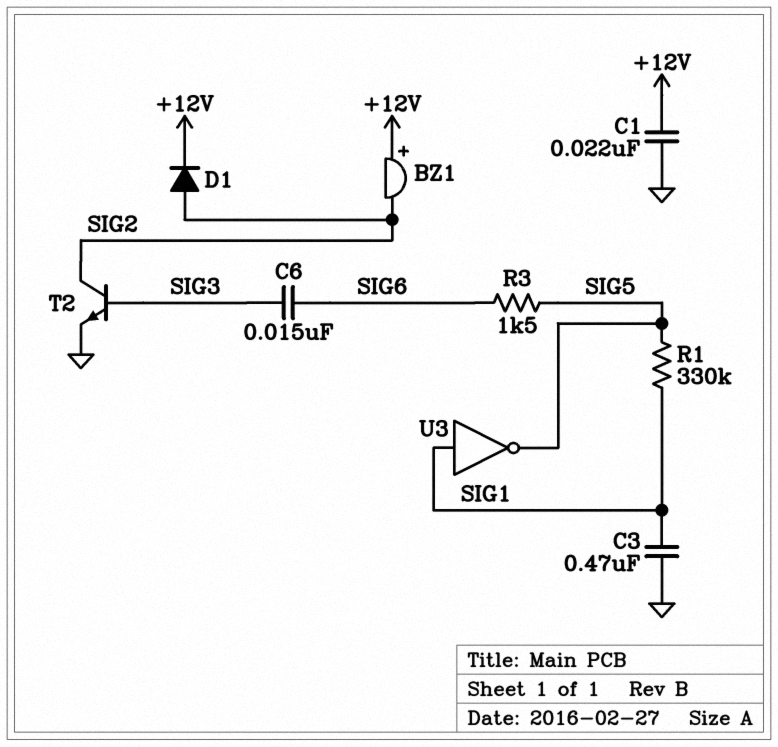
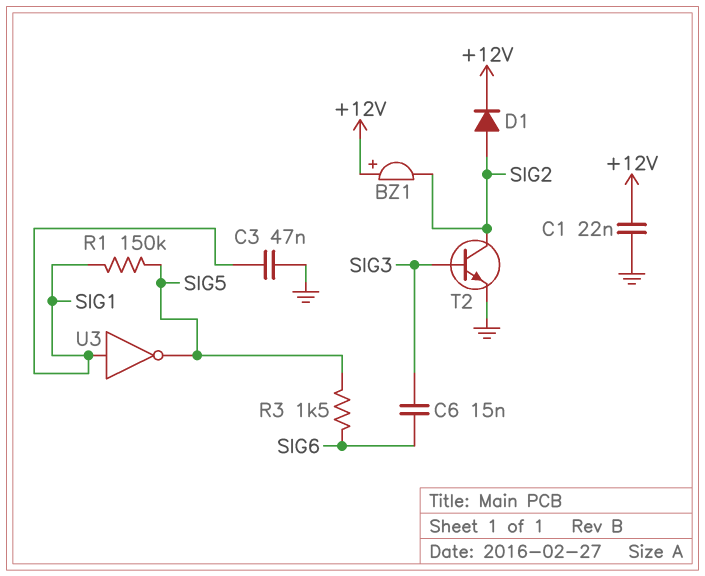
C3: 470nF (GND, SIG1) -> 47nF (GND, SIG1)
R1: 330k (SIG1, SIG5) -> 150k (SIG1, SIG5)

